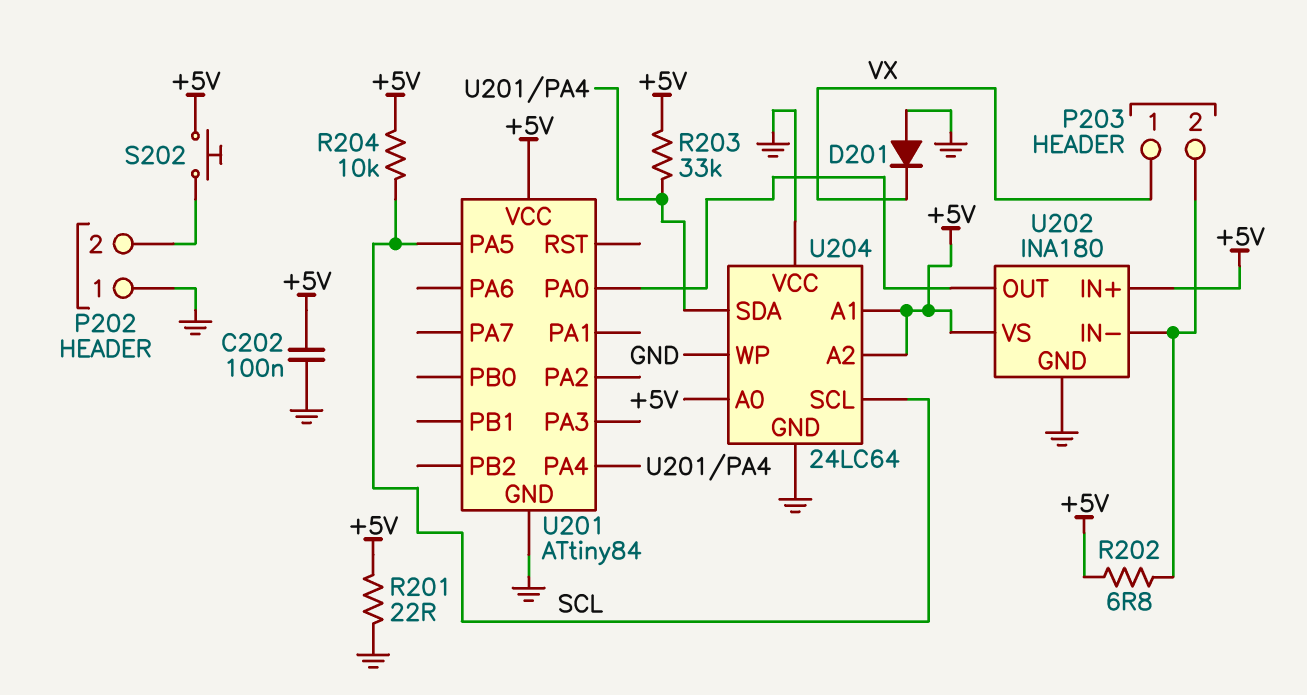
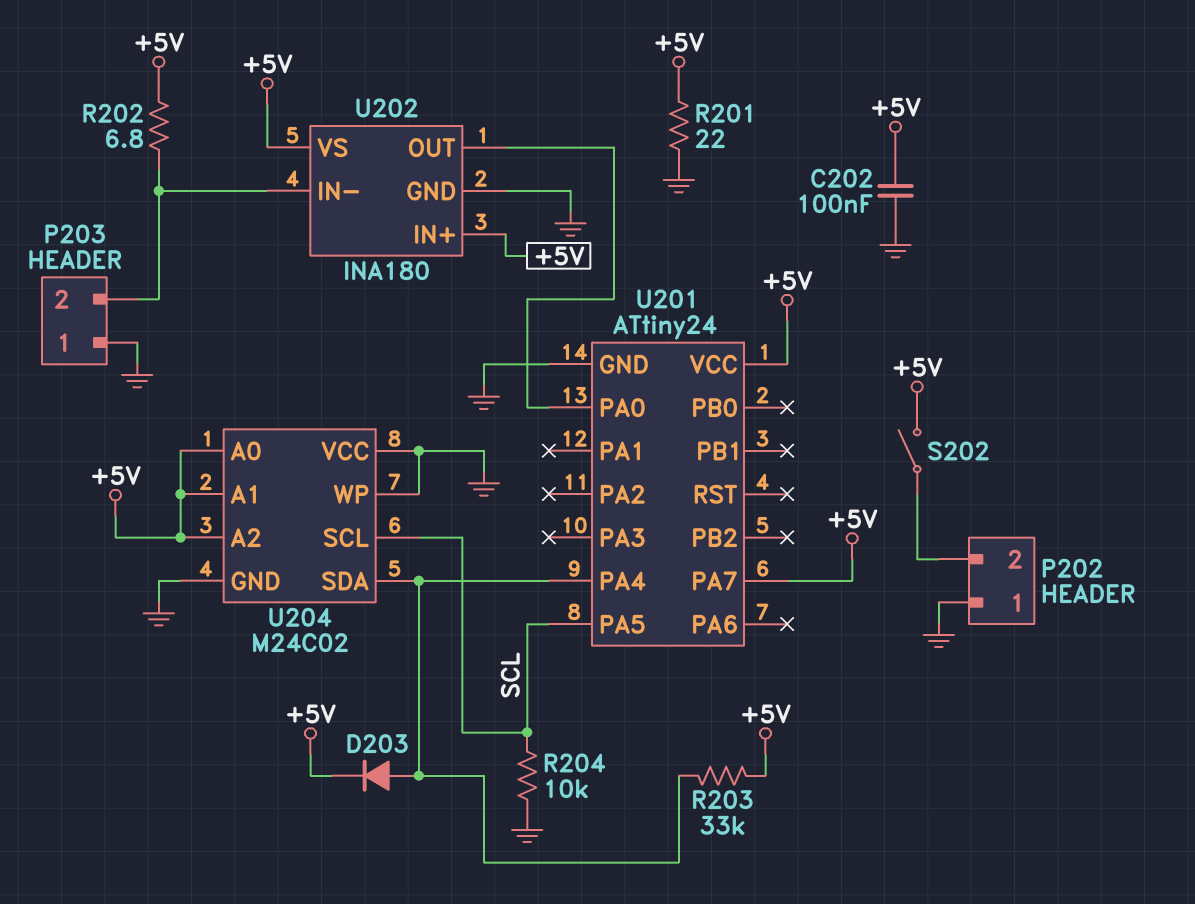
D201: diode (A GND, K VX) -> none
D203: none -> diode (A U201/PA4, K +5V)
P203 pin 1: VX -> GND
R204: 10k (+5V, SCL) -> 10k (GND, SCL)
S202: button (+5V, P202/2) -> switch (+5V, P202/2)
U201: ATtiny84 -> ATtiny24
U201 pin PA7: none -> +5V
U204: 24LC64 -> M24C02

